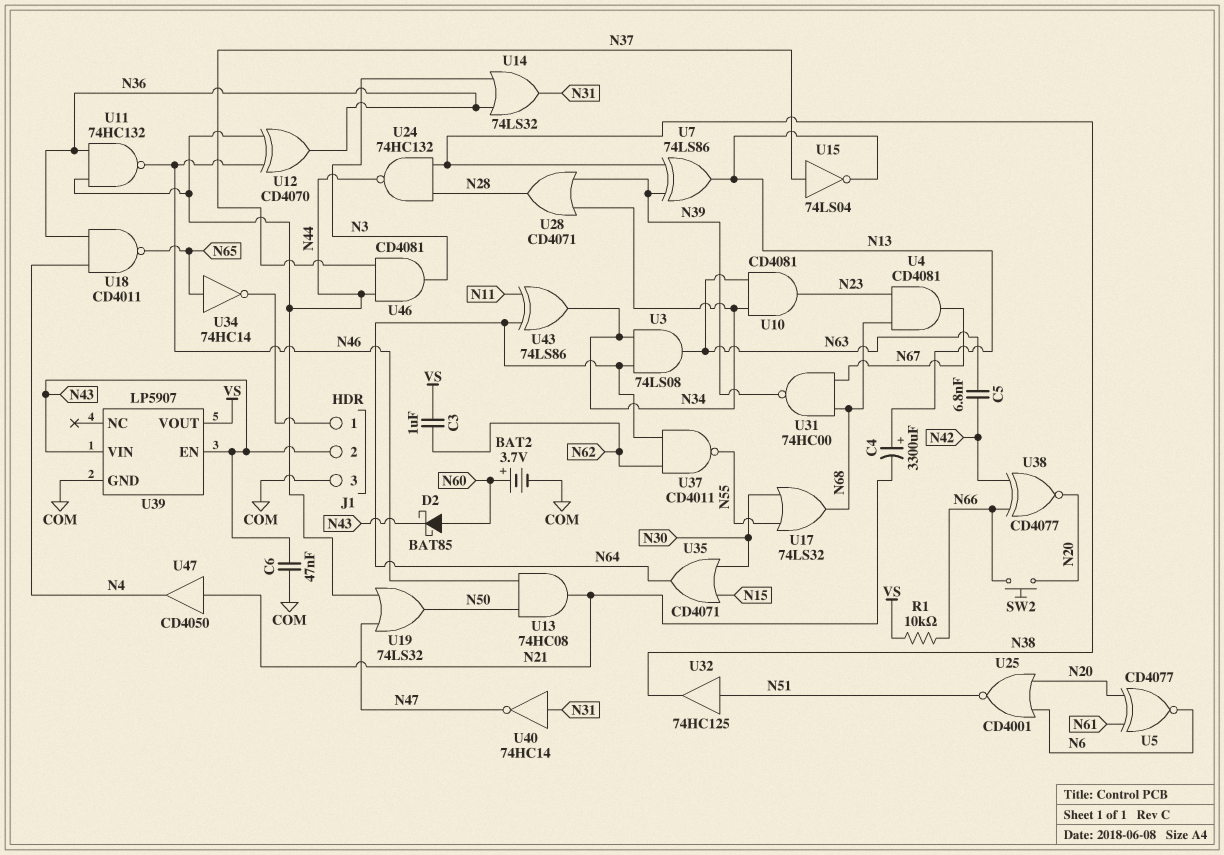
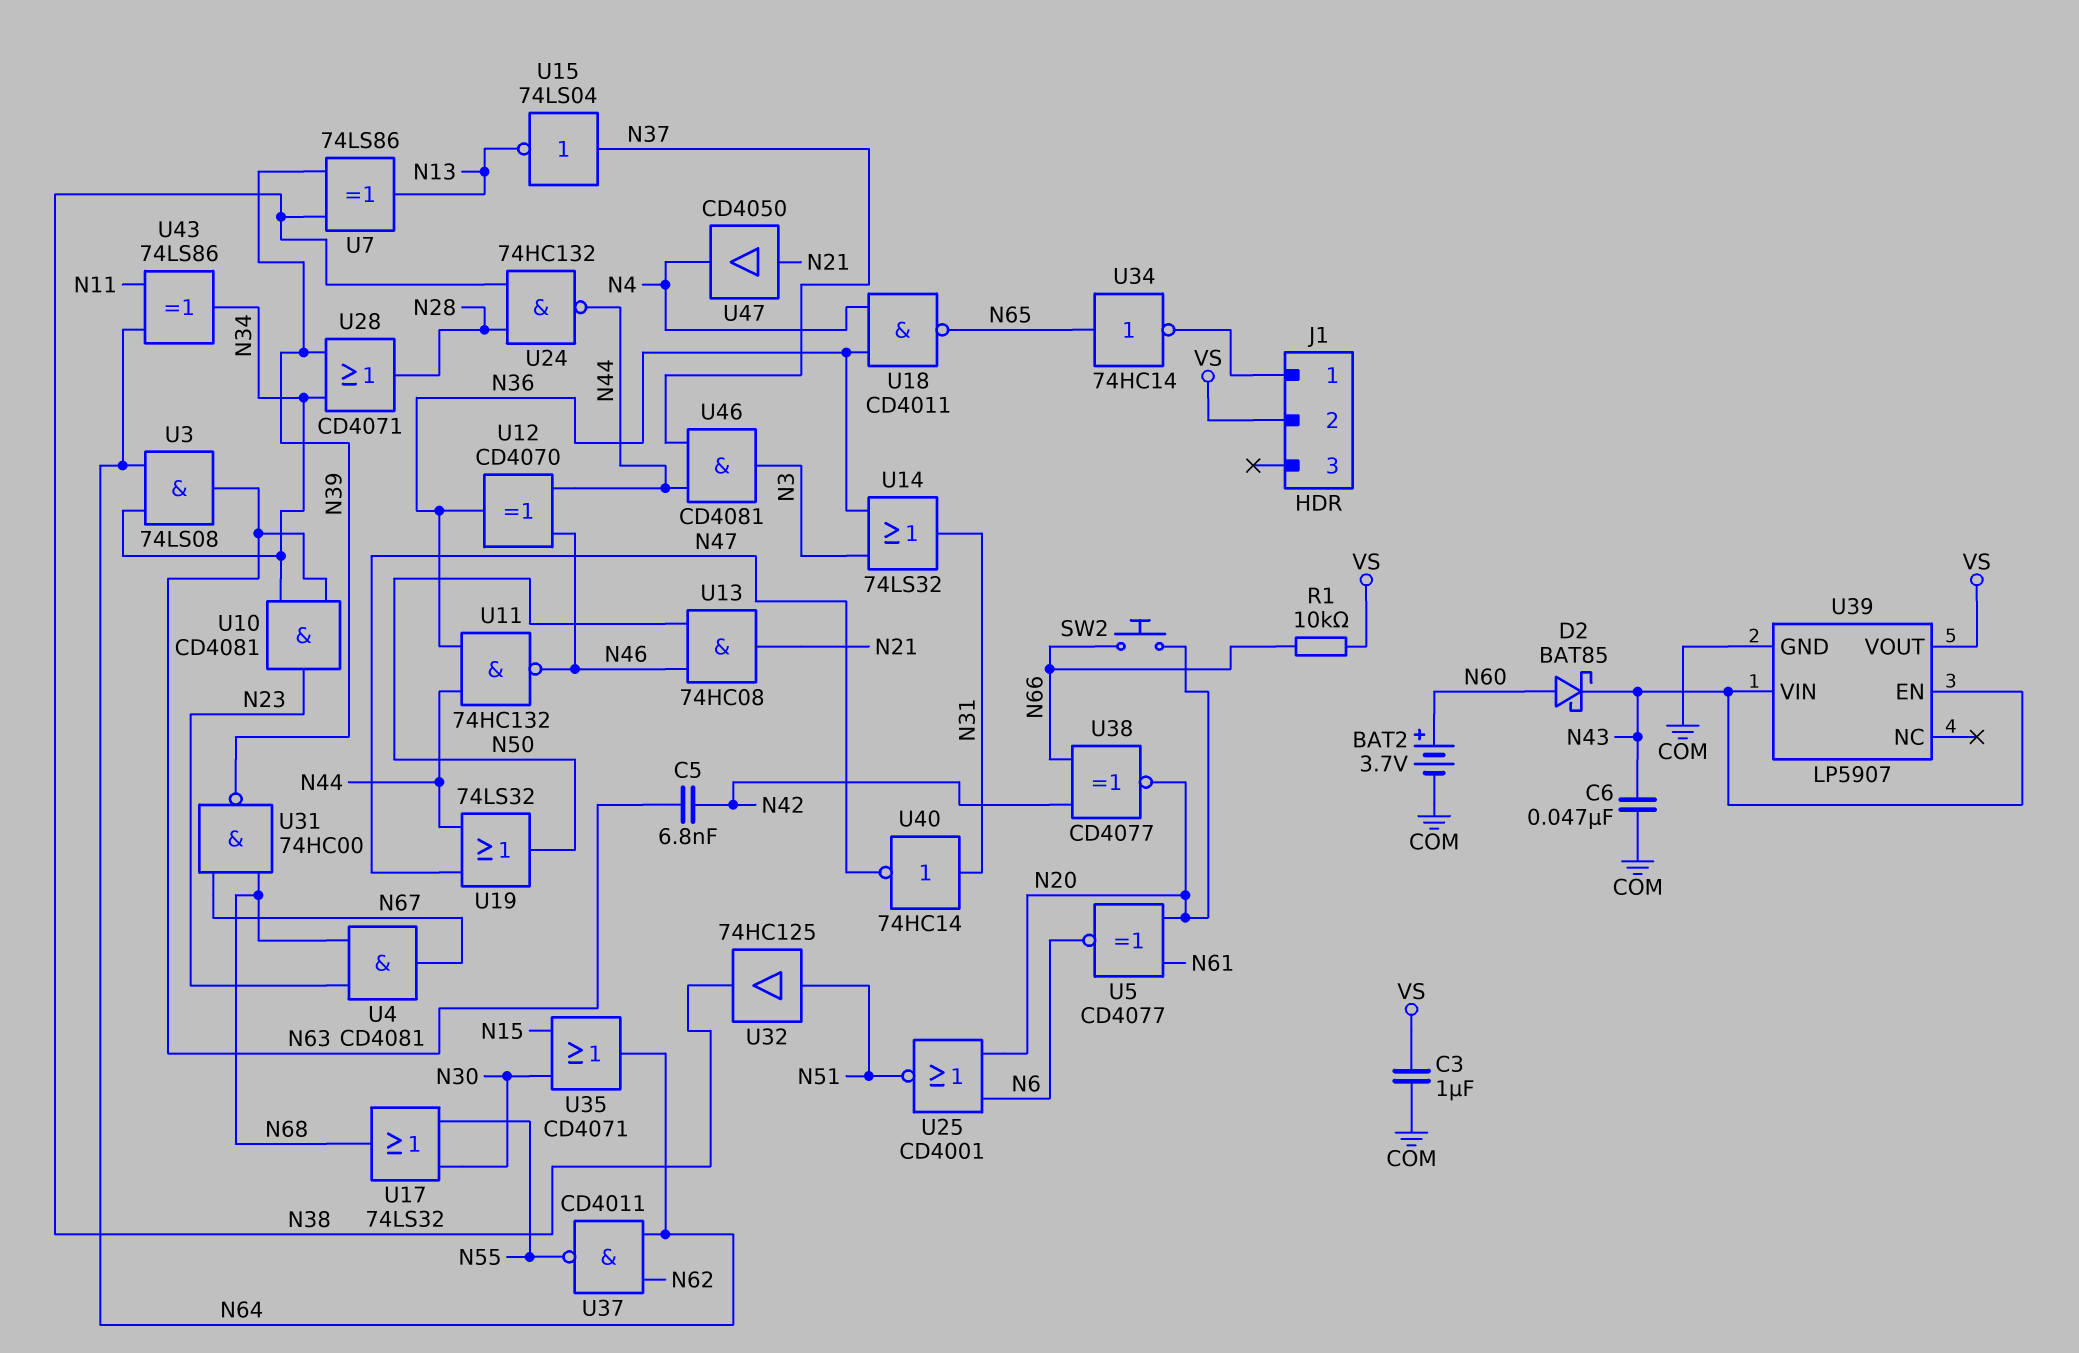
C3: 1uF (N62, VS) -> 1uF (COM, VS)
C4: 3300uF (plus N13, minus N21) -> none
J1 pin 2: N43 -> VS
J1 pin 3: COM -> none

